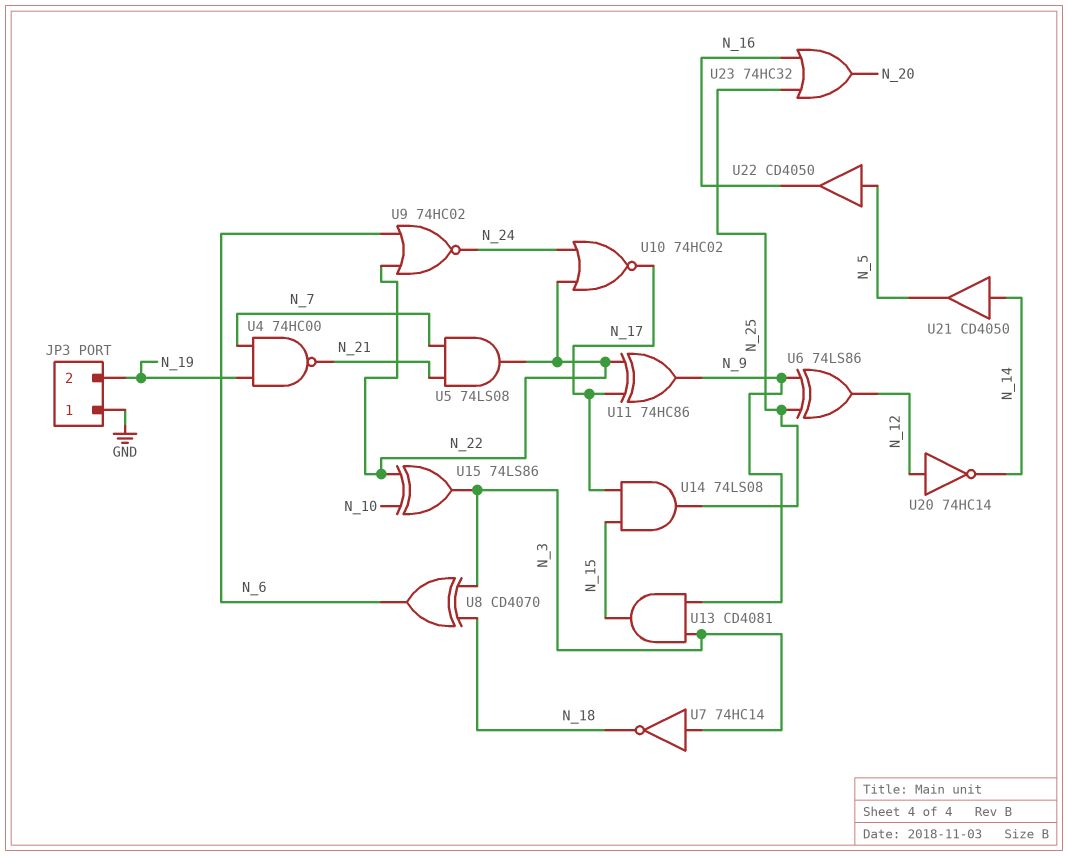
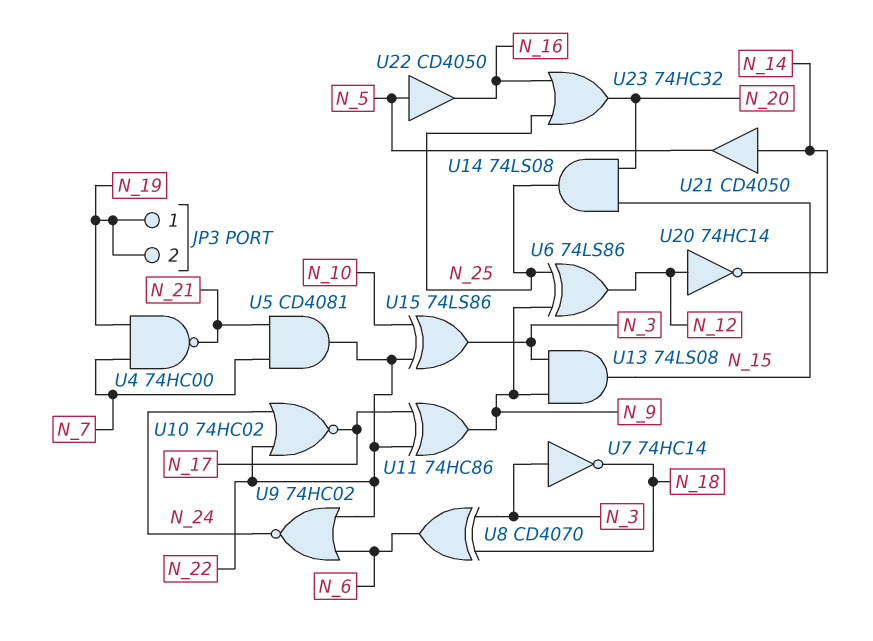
JP3 pin 1: GND -> N_19
U5: AND 74LS08 (in N_7, in N_21, out N_22) -> AND CD4081 (in N_7, in N_21, out N_22)
U13: AND CD4081 (in N_3, in N_9, out N_15) -> AND 74LS08 (in N_3, in N_9, out N_15)
U14: AND 74LS08 (in N_15, in N_17, out N_25) -> AND 74LS08 (in N_15, in N_20, out N_25)

